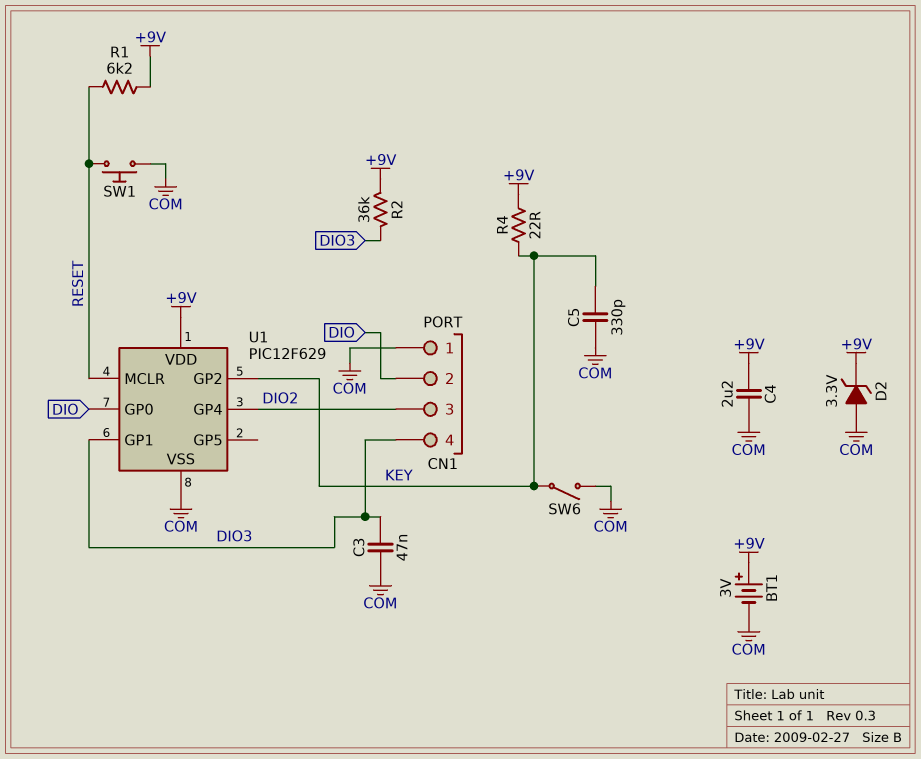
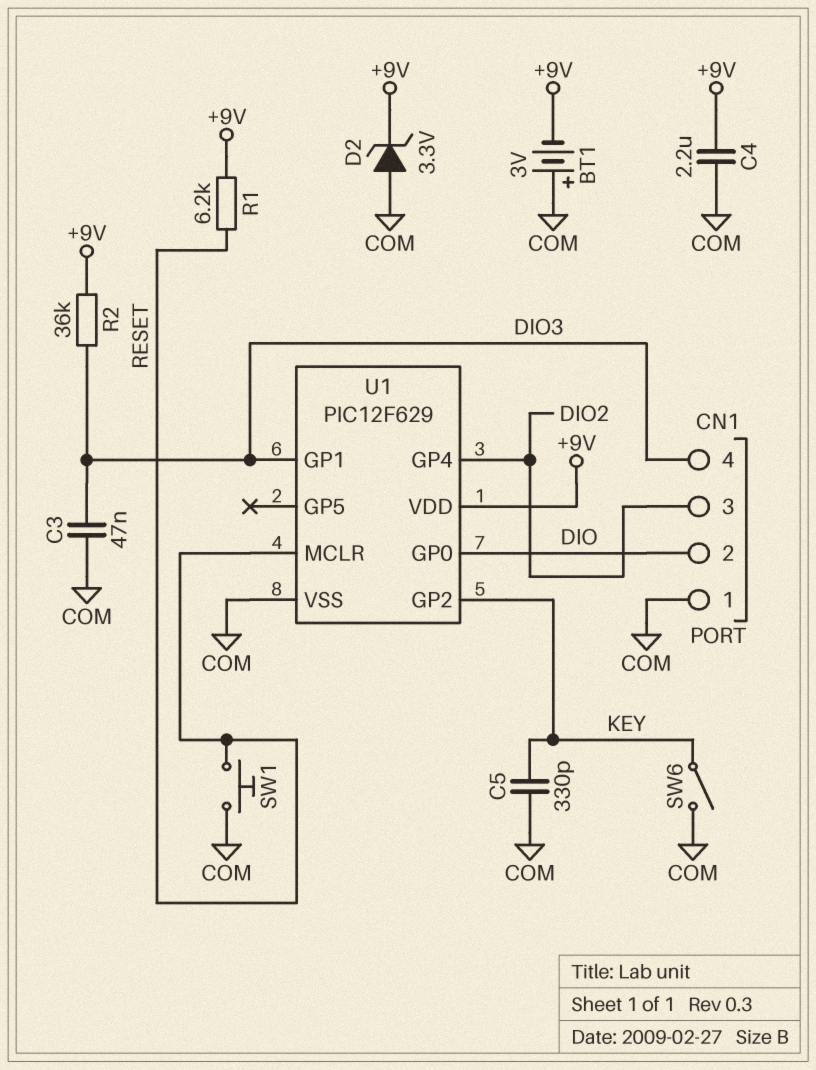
BT1: 3V (plus +9V, minus COM) -> 3V (plus COM, minus +9V)
R4: 22 (+9V, KEY) -> none

